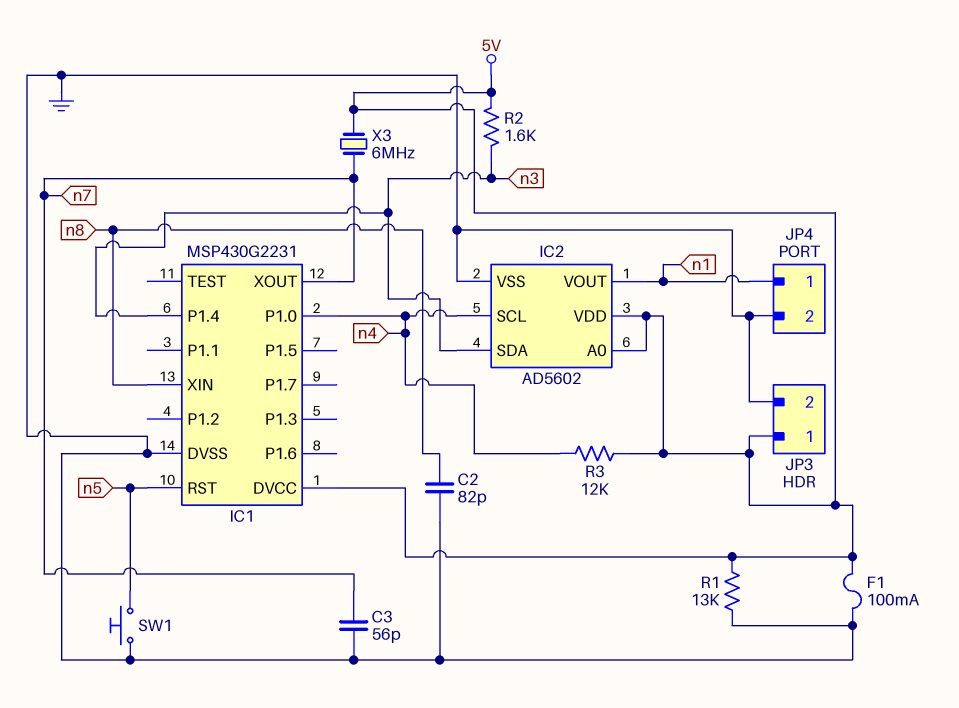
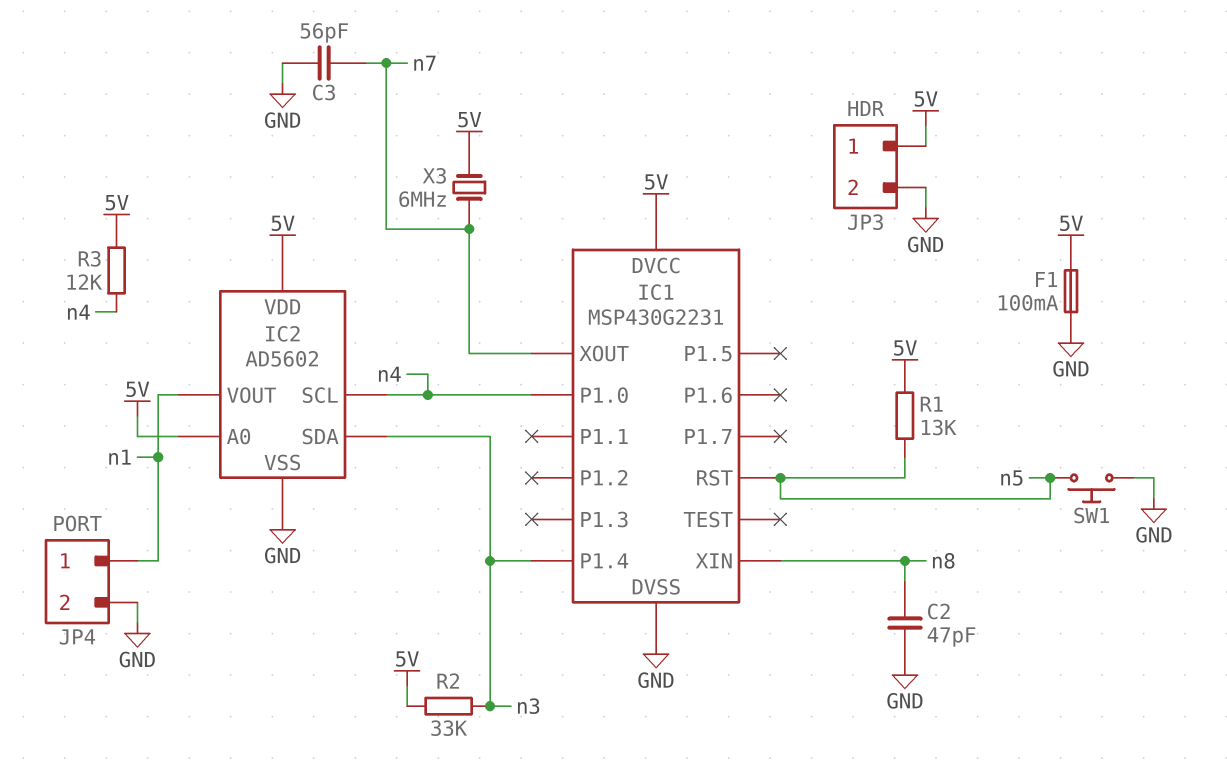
C2: 82pF (GND, n8) -> 47pF (GND, n8)
R1: 13k (5V, GND) -> 13k (5V, n5)
R2: 1.6k (5V, n3) -> 33k (5V, n3)

